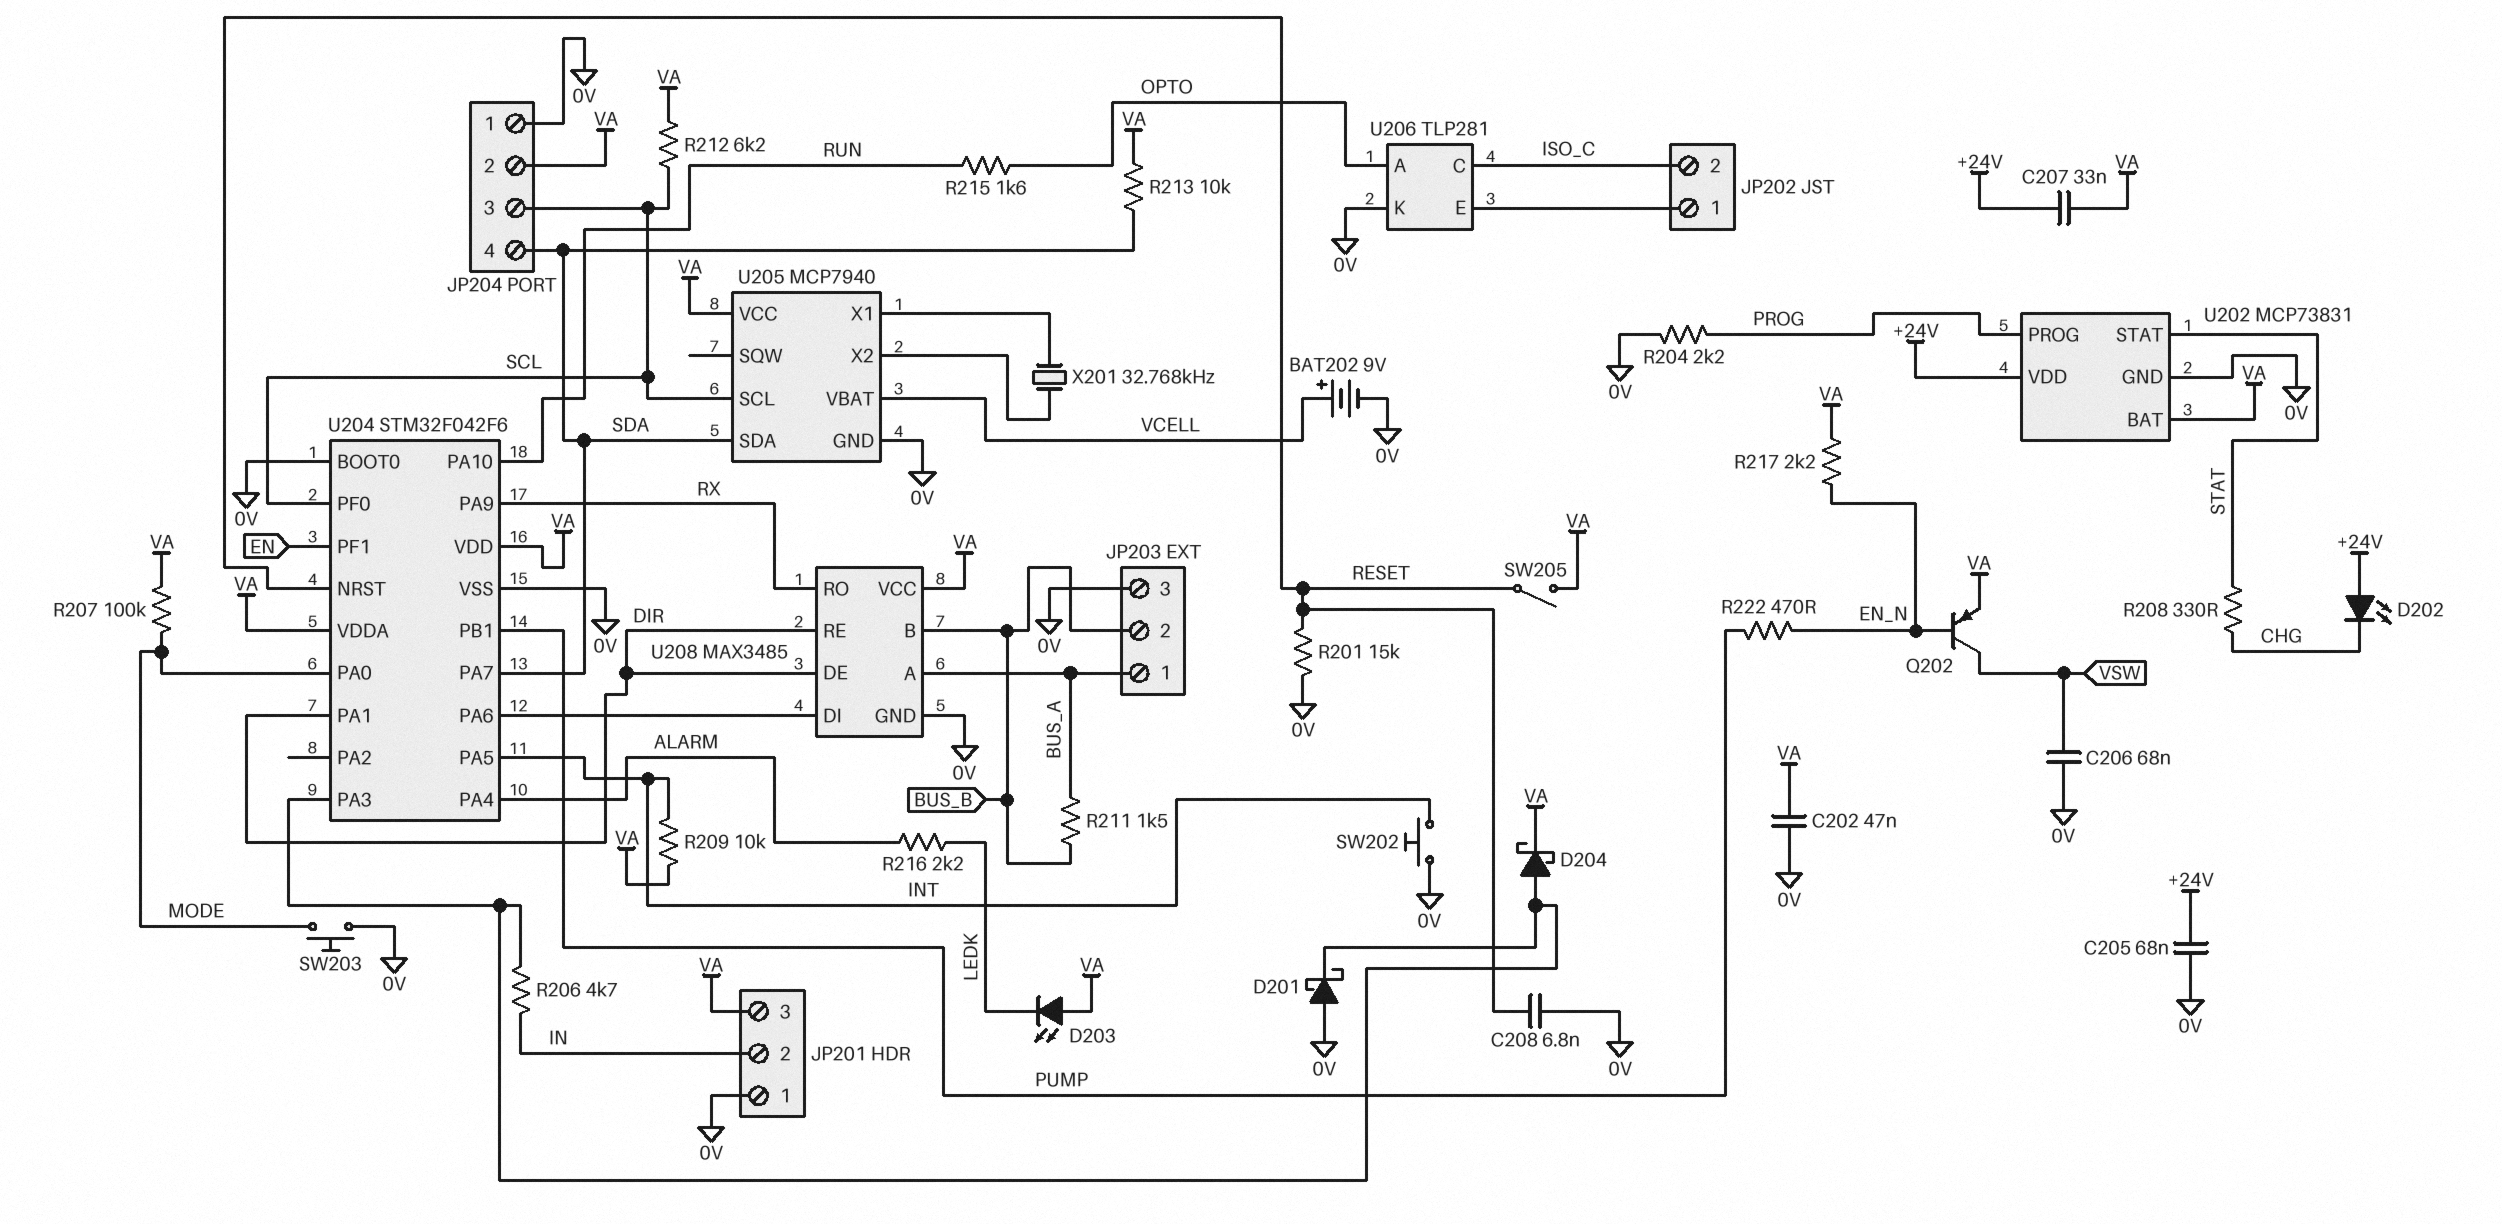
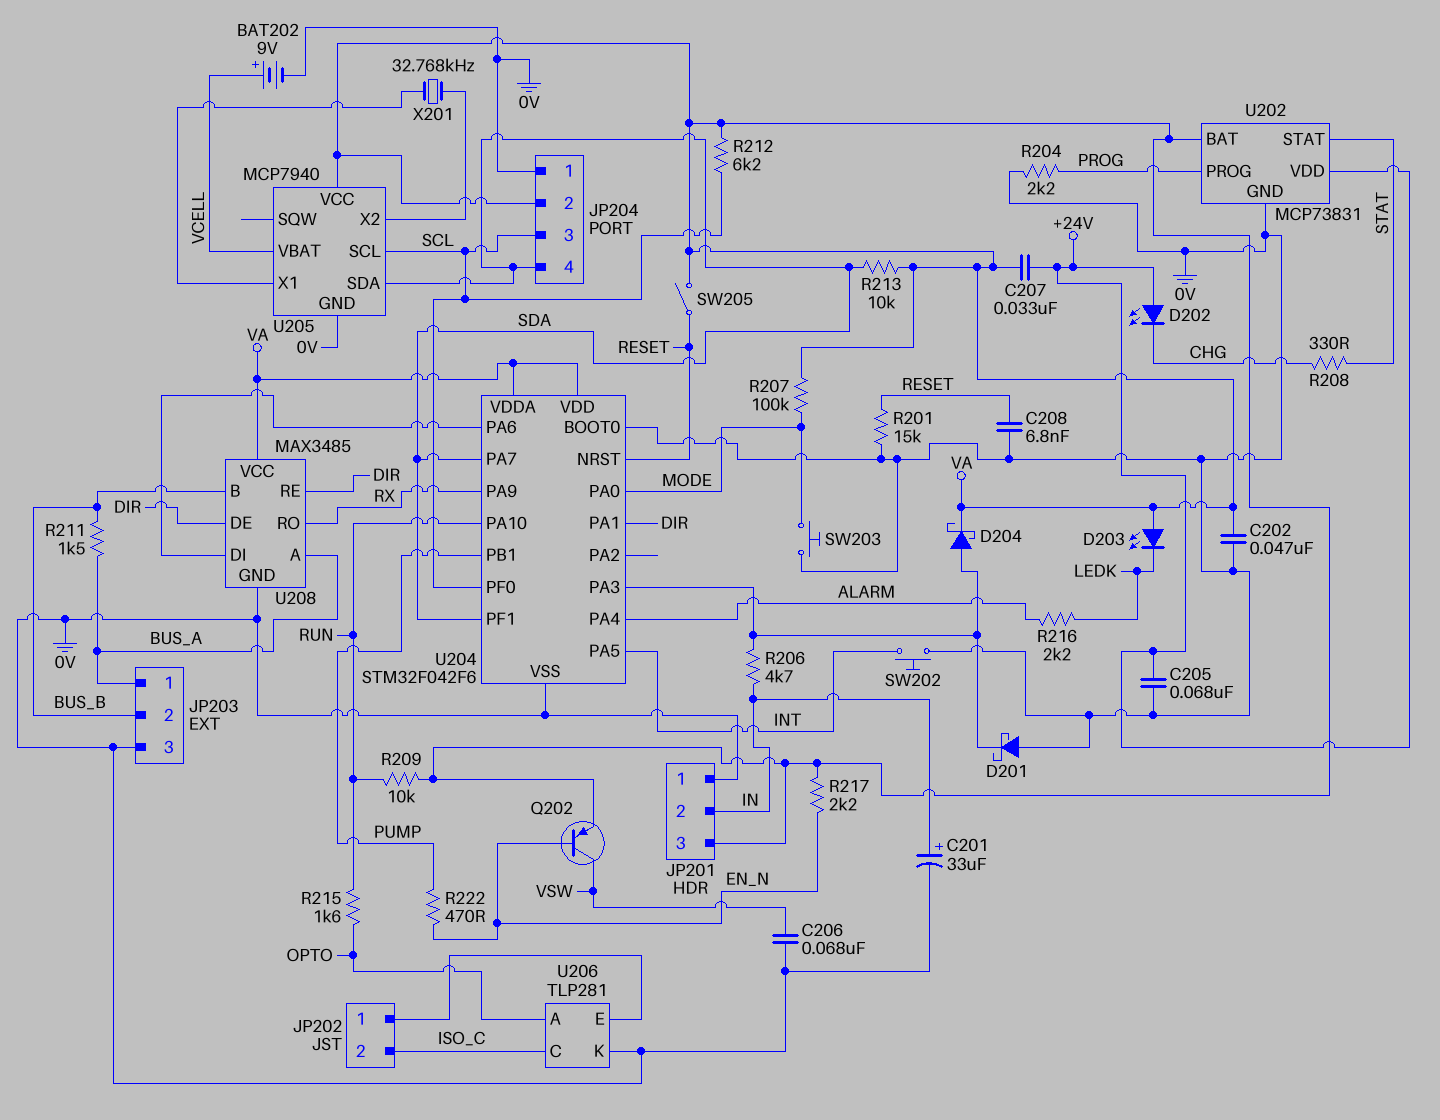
C201: none -> 33uF (plus IN, minus 0V)
R209: 10k (INT, VA) -> 10k (RUN, VA)
U204 pin PF1: EN -> SDA

